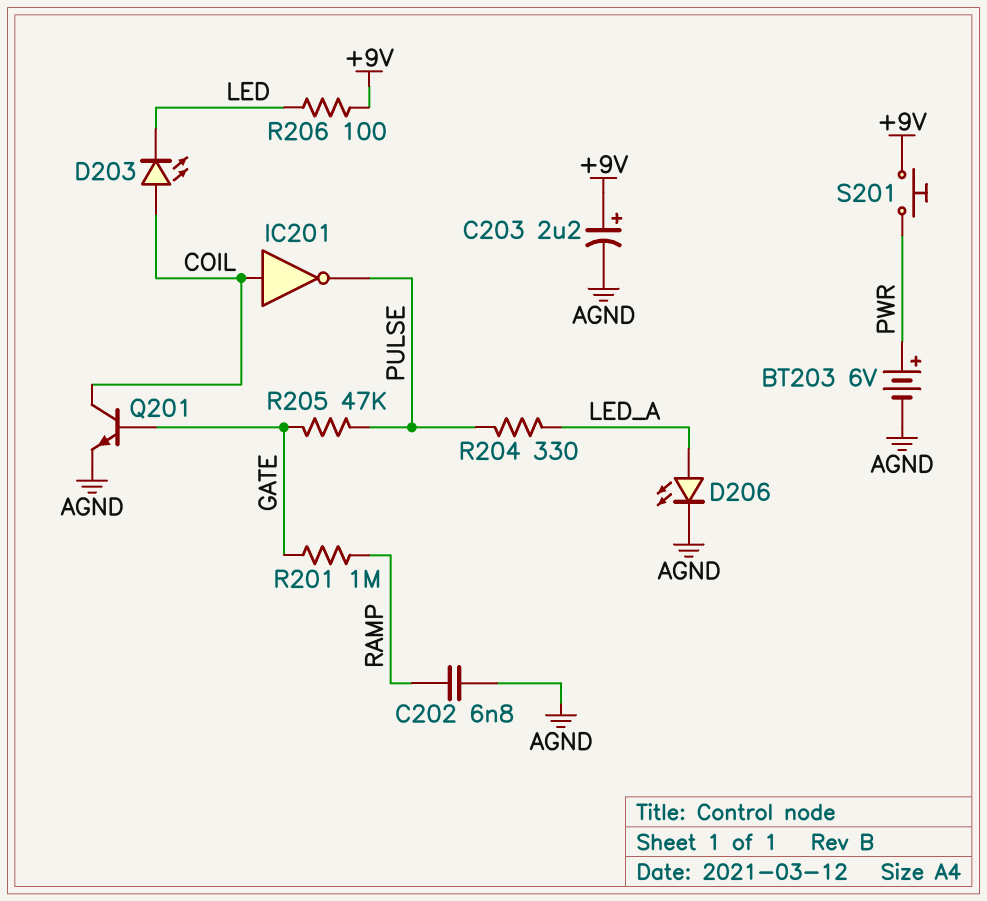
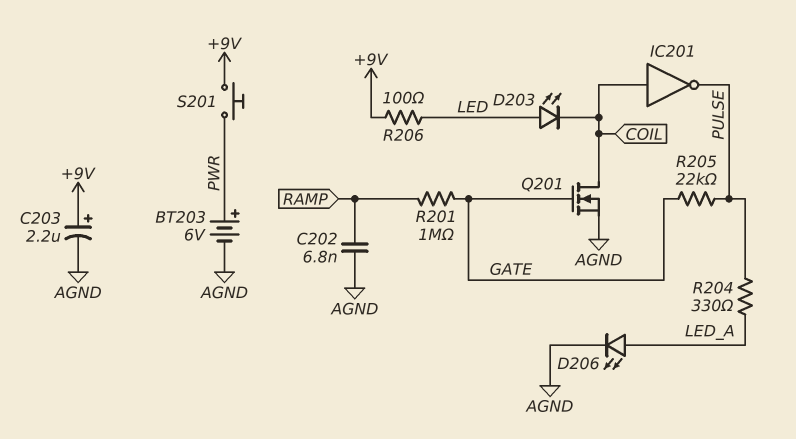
D203: LED (A COIL, K LED) -> LED (A LED, K COIL)
Q201: NPN (B GATE, C COIL, E AGND) -> NMOS (G GATE, D COIL, S AGND)
R205: 47k (GATE, PULSE) -> 22k (GATE, PULSE)

